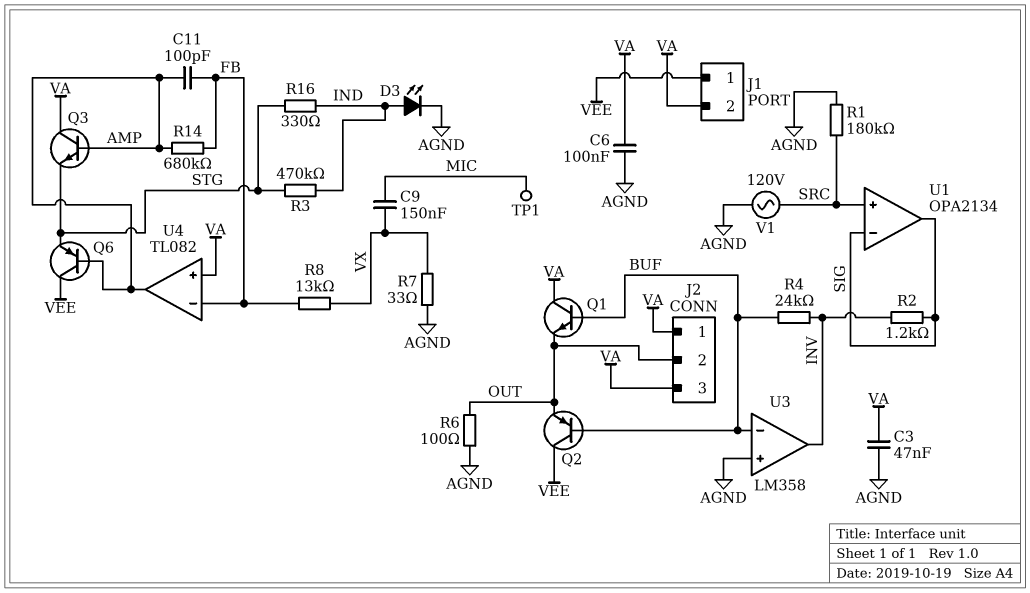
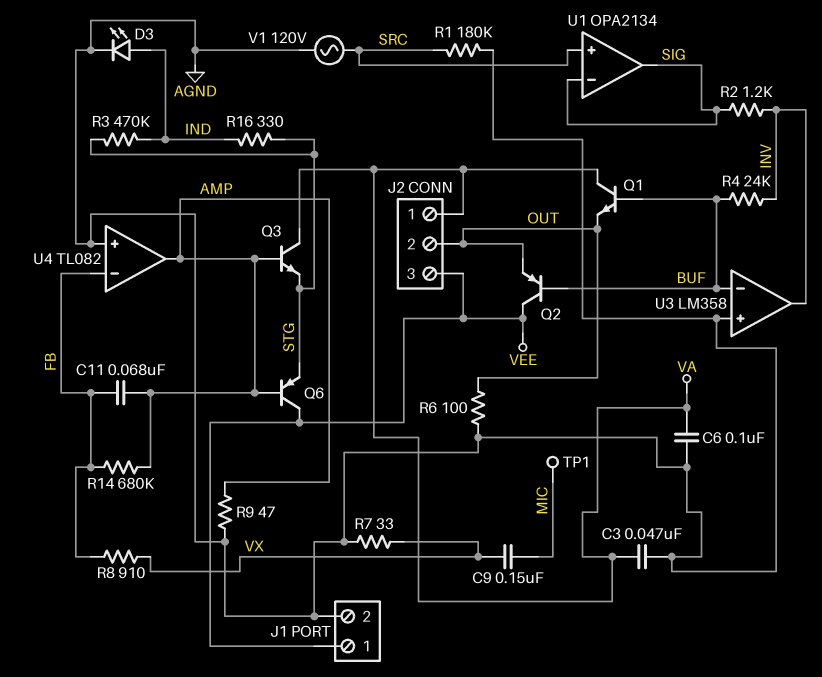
C11: 100pF (AMP, FB) -> 68nF (AMP, FB)
J1 pin 2: VA -> AGND
J2 pin 3: VA -> VEE
R8: 13k (FB, VX) -> 910 (FB, VX)
R9: none -> 47 (AGND, AMP)
U4 pin in+: VA -> AGND

